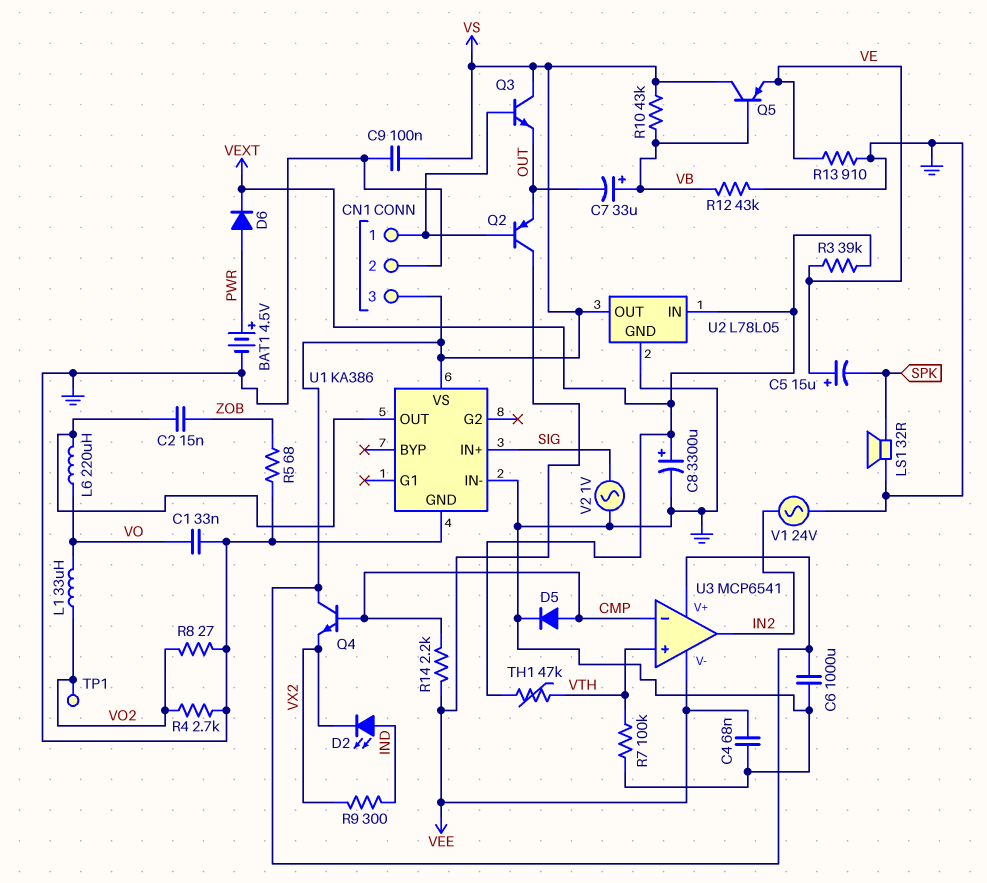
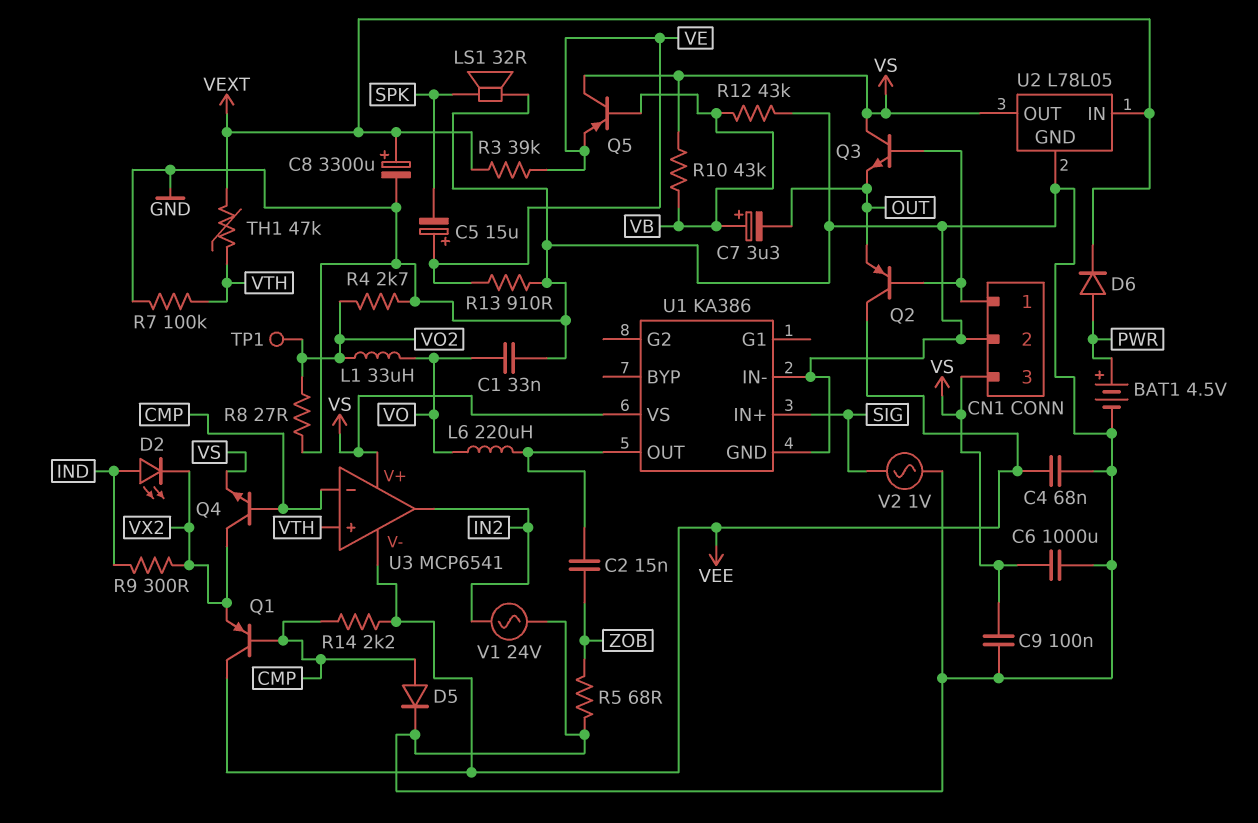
C7: 33uF (plus VB, minus OUT) -> 3.3uF (plus VB, minus OUT)
Q1: none -> PNP (B CMP, C VEE, E VX2)
Q4: NPN (B CMP, C VS, E VX2) -> NPN (B CMP, C VX2, E VS)

